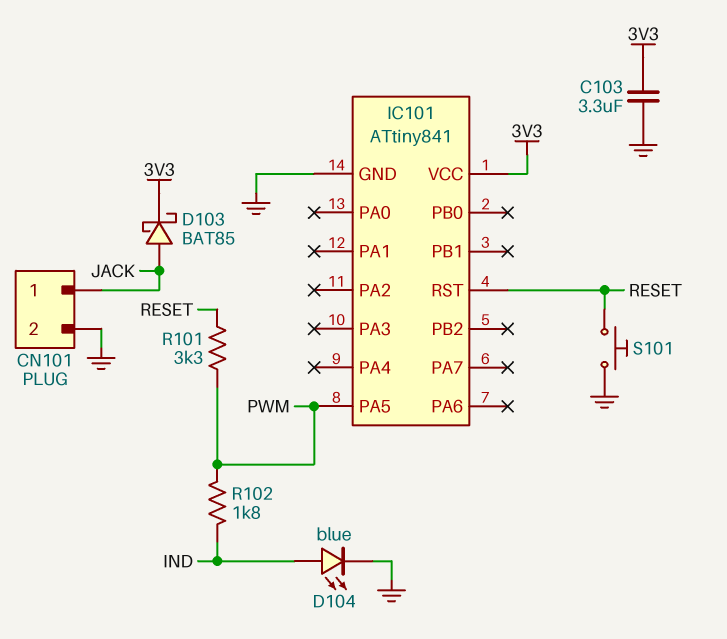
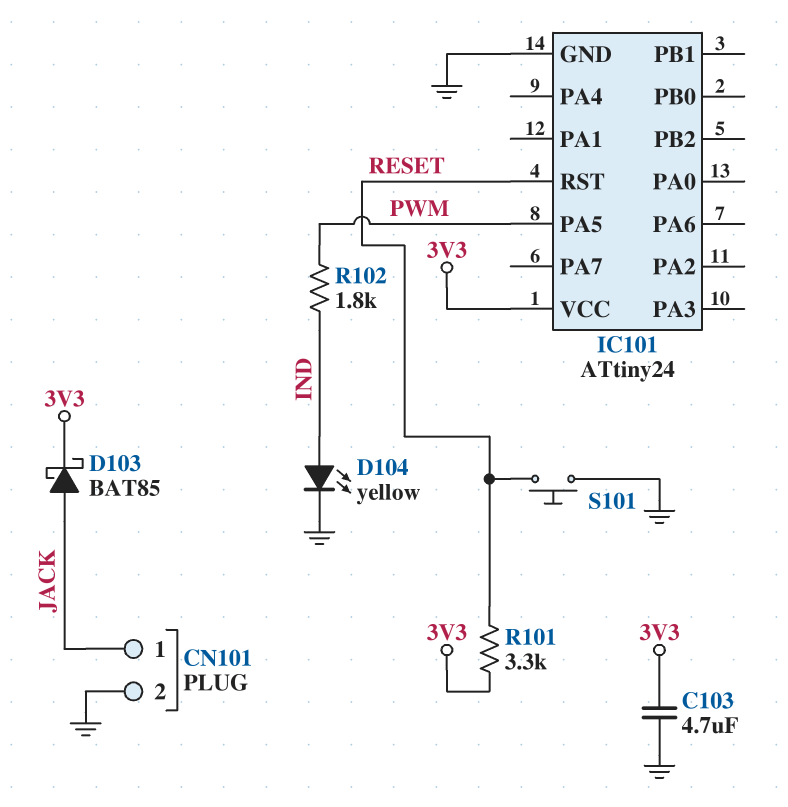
C103: 3.3uF (3V3, GND) -> 4.7uF (3V3, GND)
D104: LED blue (A IND, K GND) -> LED yellow (A IND, K GND)
IC101: ATtiny841 -> ATtiny24
R101: 3.3k (PWM, RESET) -> 3.3k (3V3, RESET)

